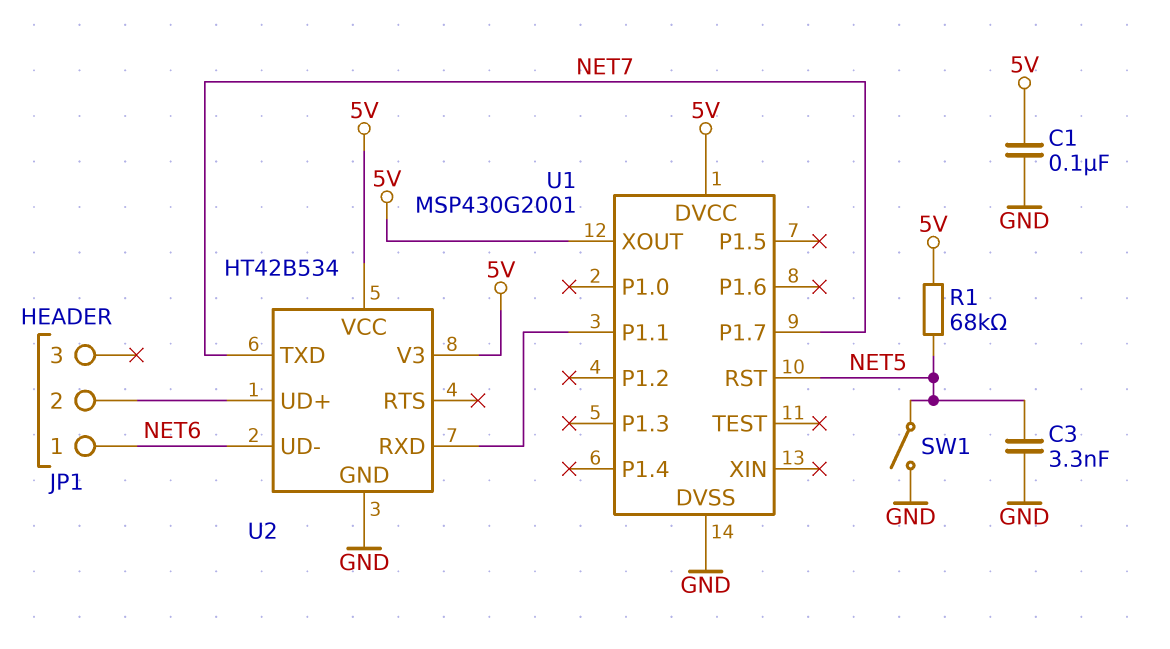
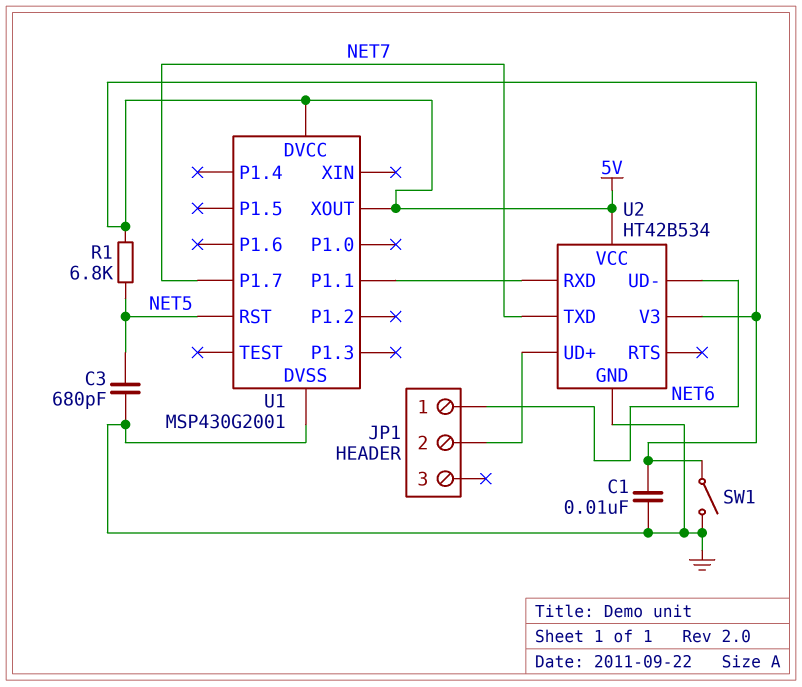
C1: 100nF (5V, GND) -> 10nF (5V, GND)
C3: 3.3nF (GND, NET5) -> 680pF (GND, NET5)
R1: 68k (5V, NET5) -> 6.8k (5V, NET5)
SW1: switch (GND, NET5) -> switch (5V, GND)

